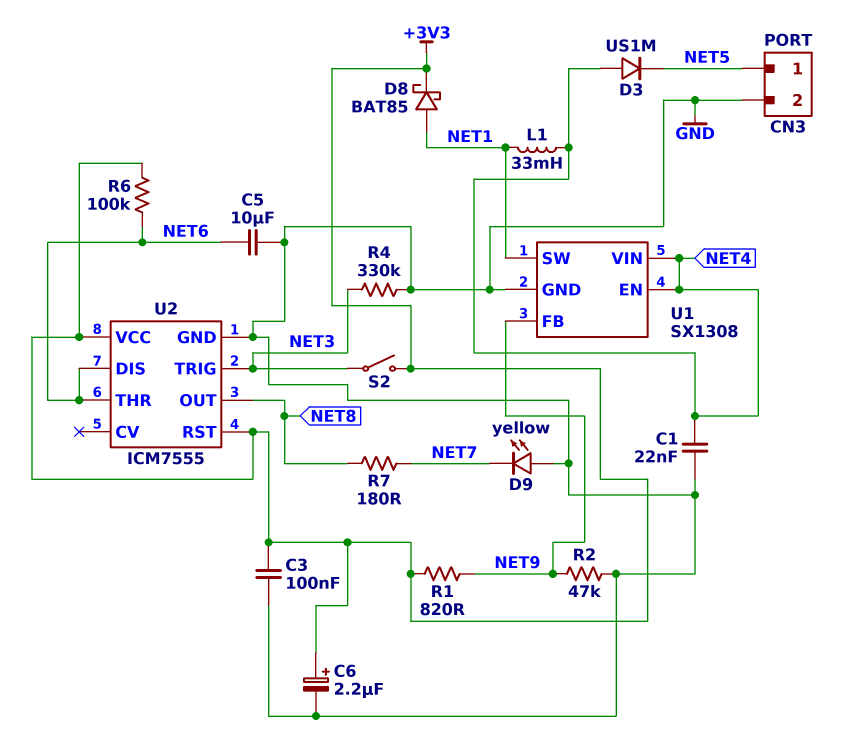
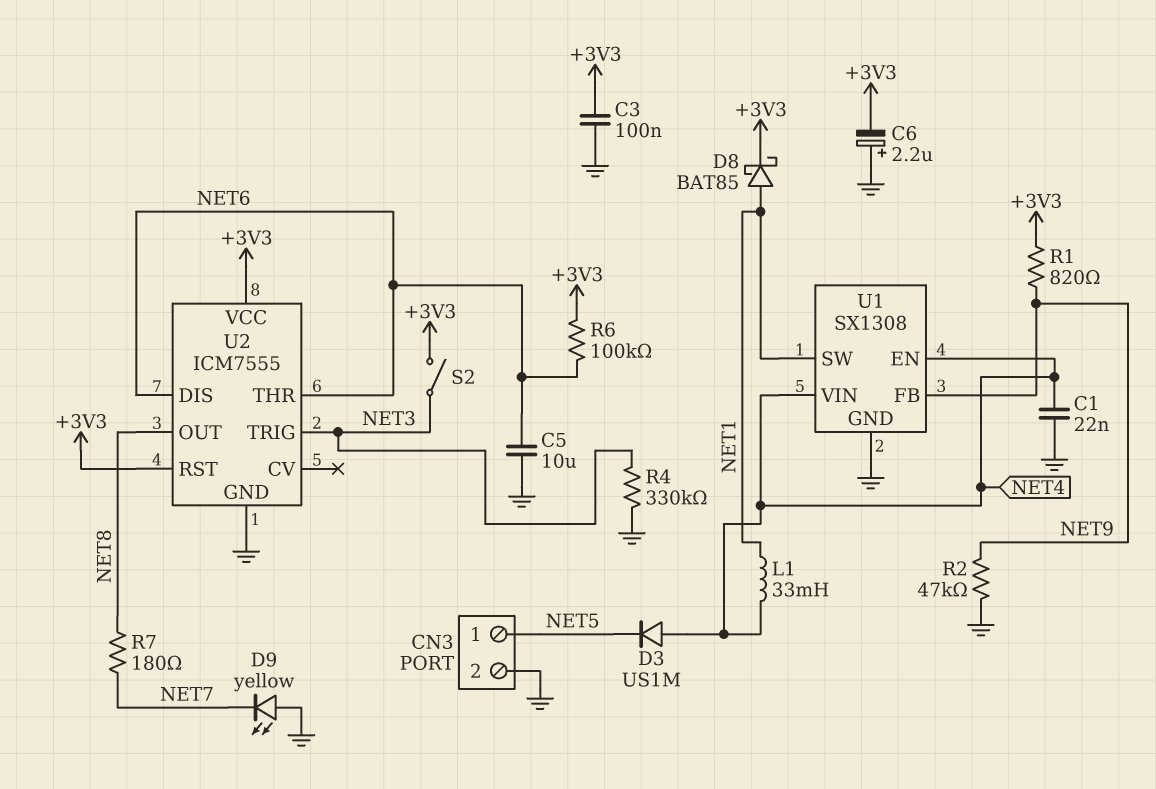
C6: 2.2uF (plus +3V3, minus GND) -> 2.2uF (plus GND, minus +3V3)

